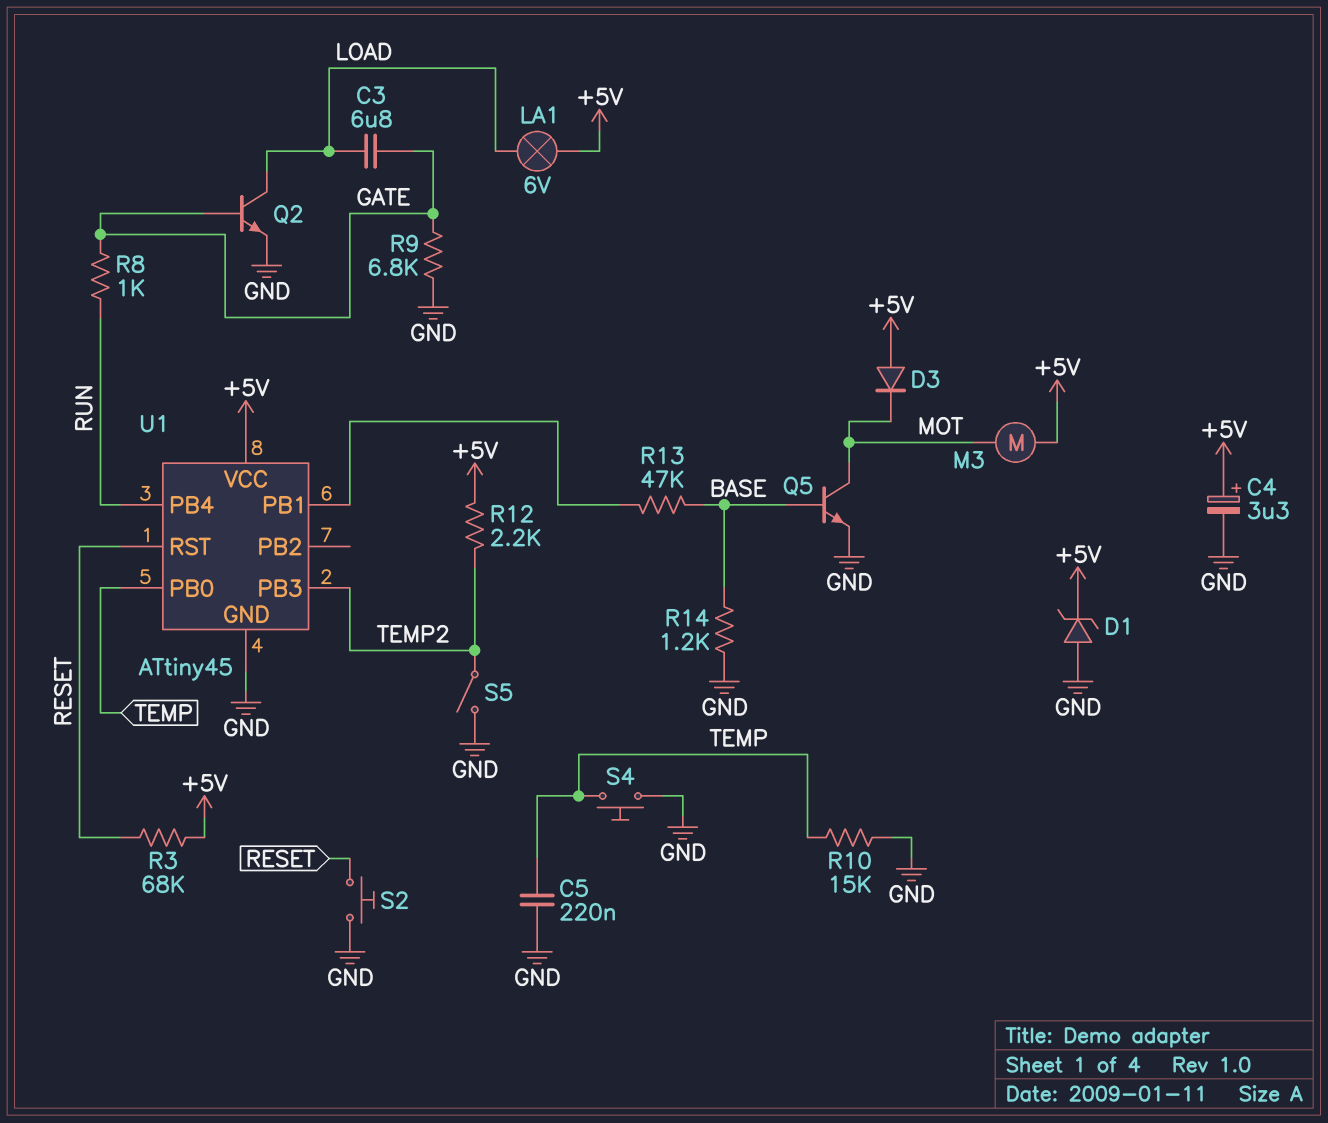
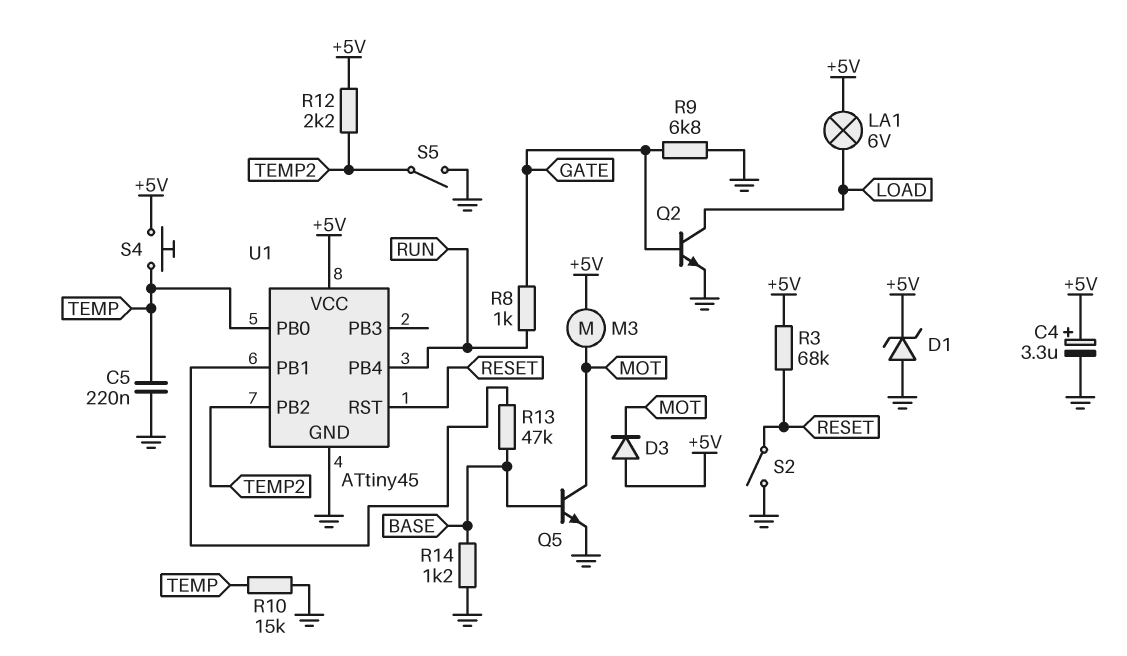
C3: 6.8uF (GATE, LOAD) -> none
S2: button (GND, RESET) -> switch (GND, RESET)
S4: button (GND, TEMP) -> button (+5V, TEMP)
U1 pin PB2: none -> TEMP2
U1 pin PB3: TEMP2 -> none

